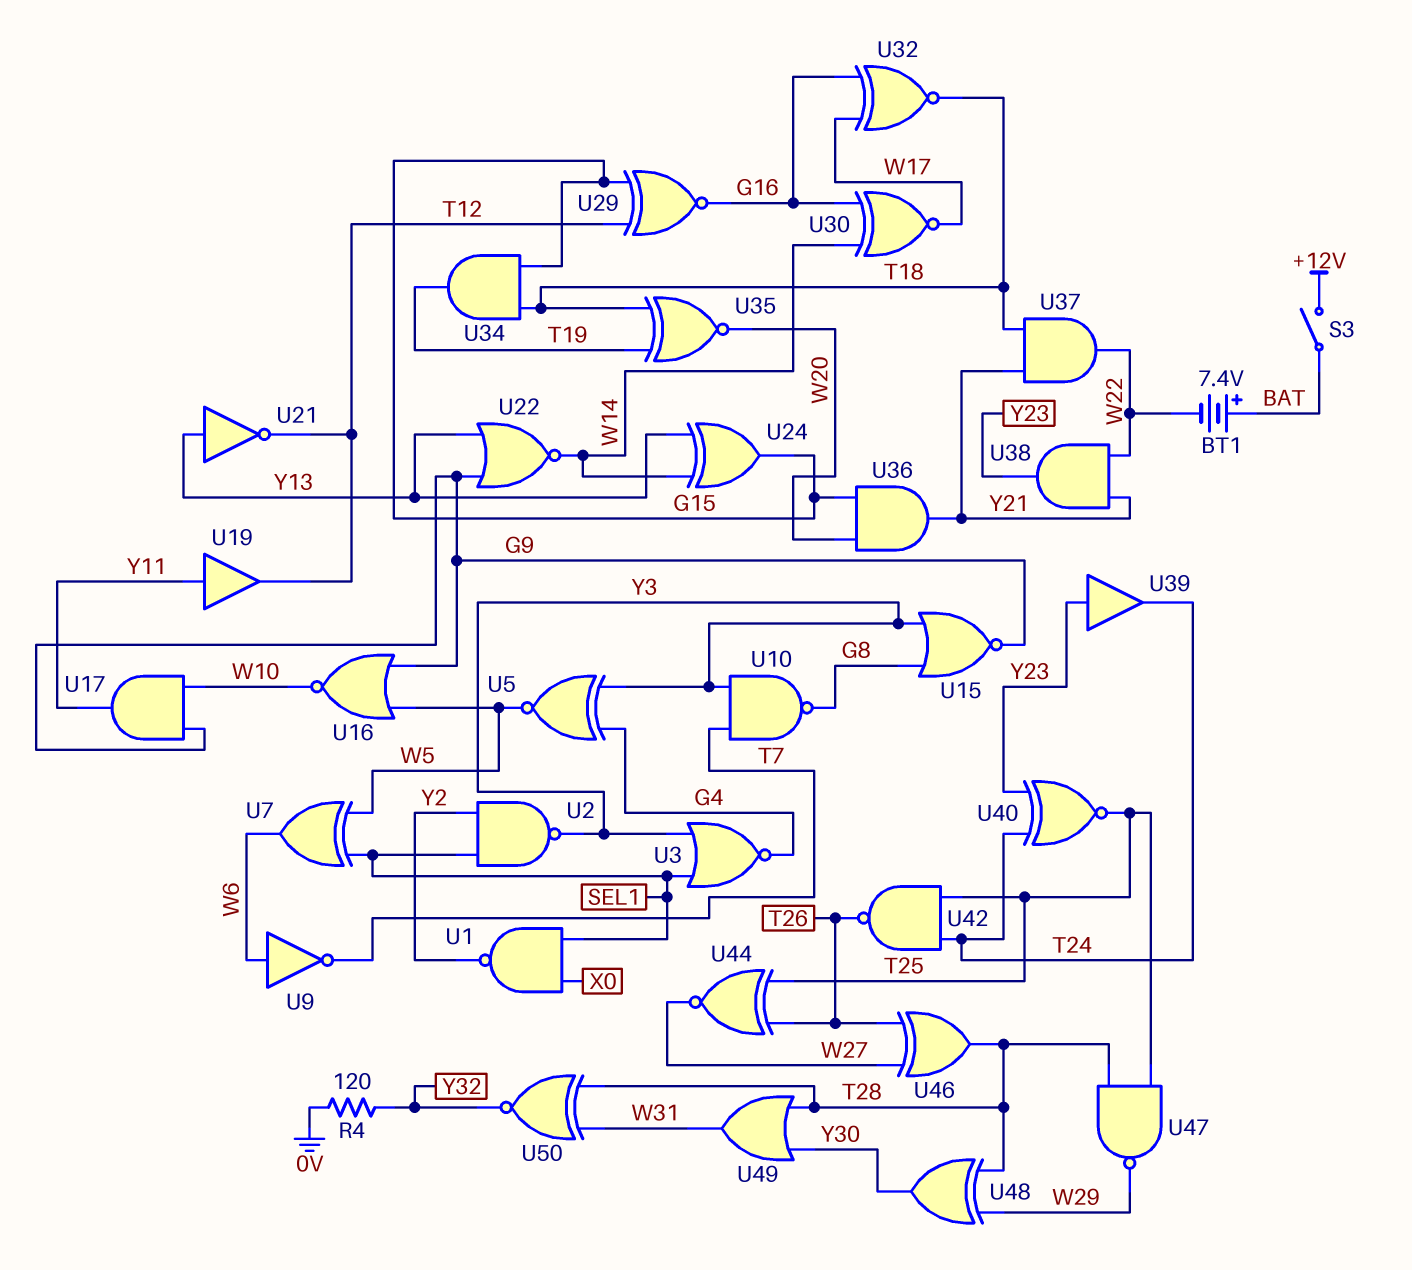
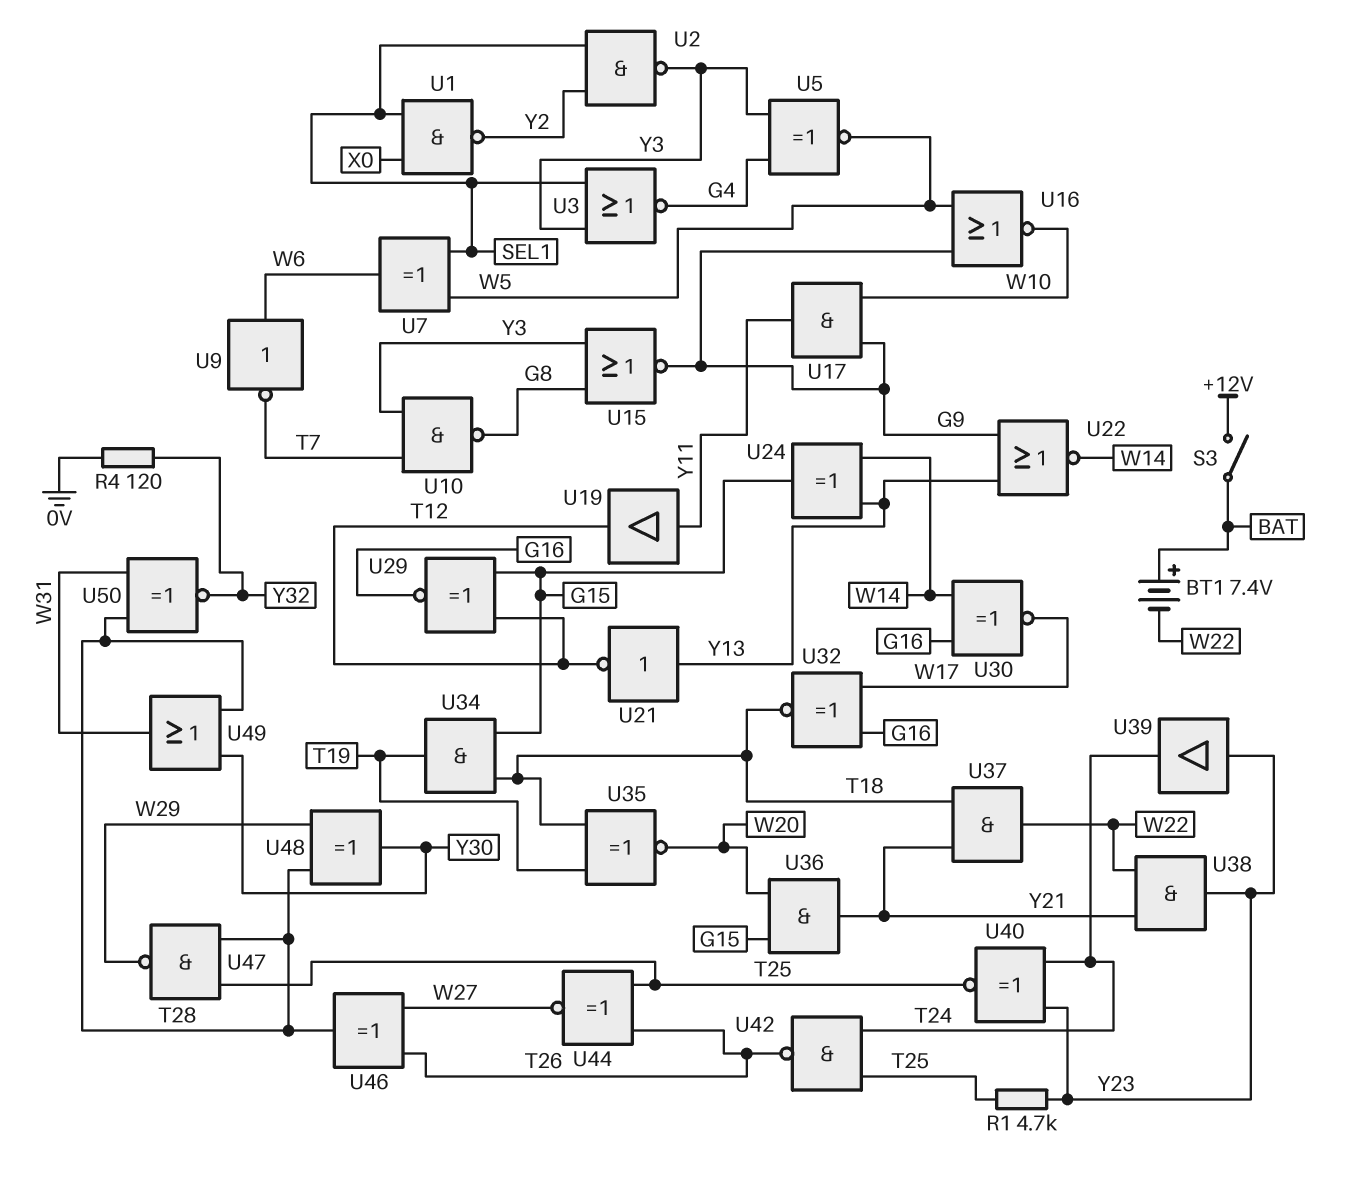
R1: none -> 4.7k (T25, Y23)

